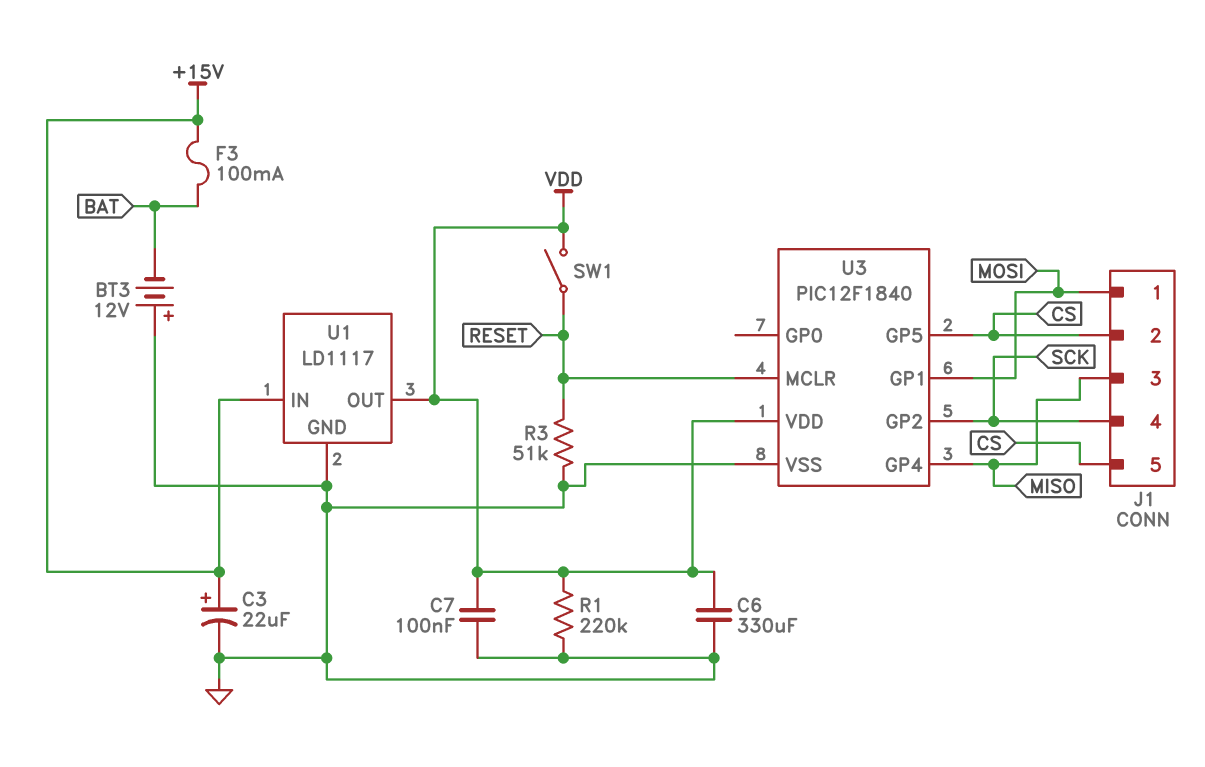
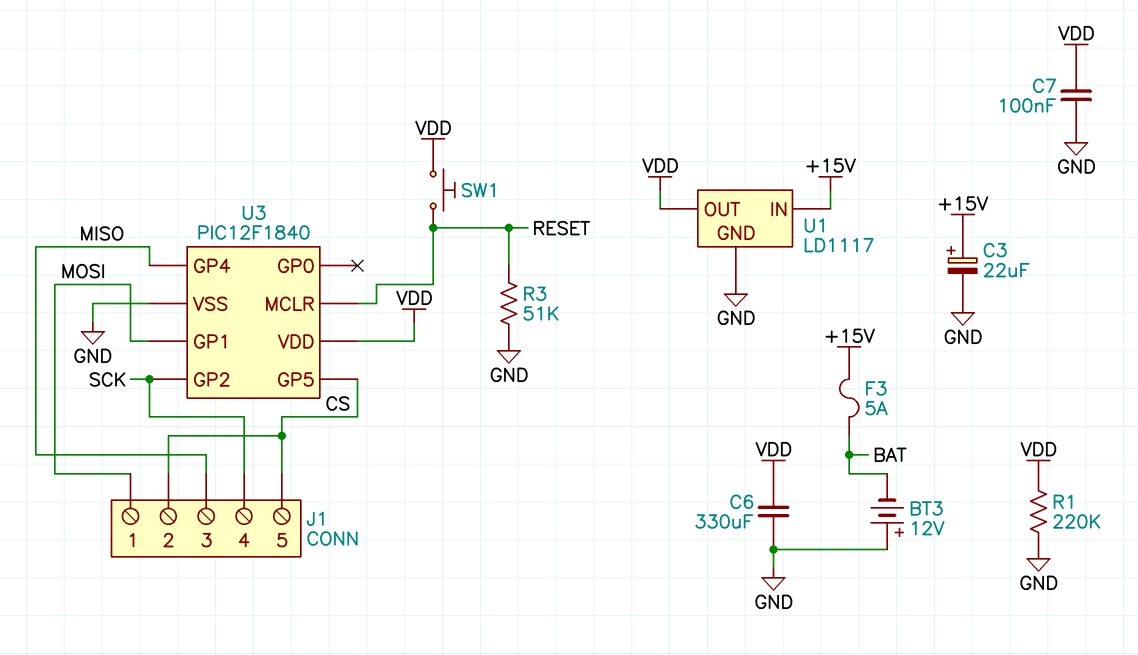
F3: 100mA (+15V, BAT) -> 5A (+15V, BAT)
SW1: switch (RESET, VDD) -> button (RESET, VDD)

